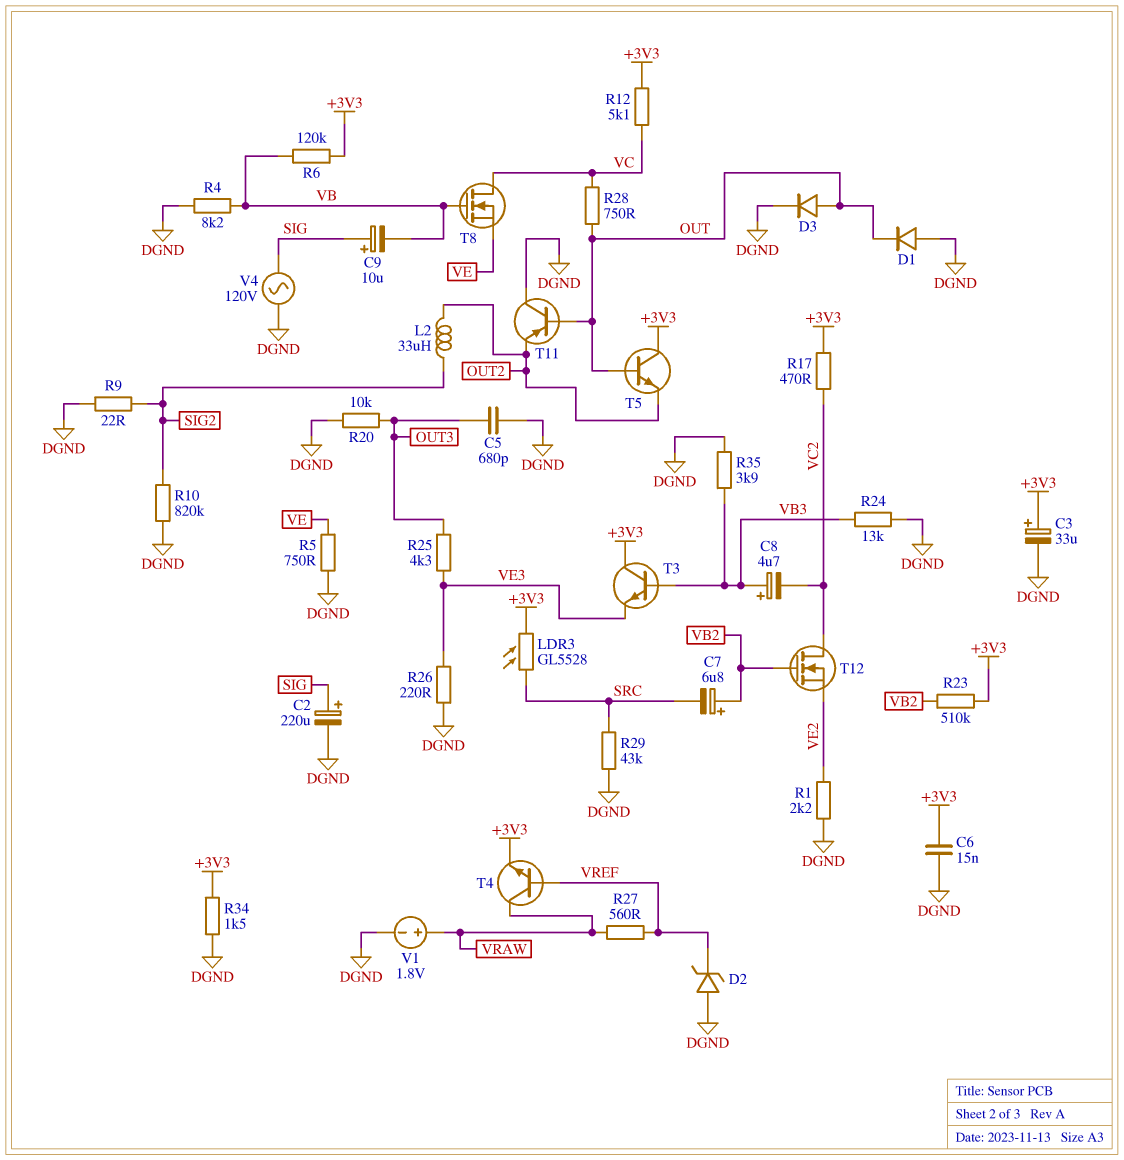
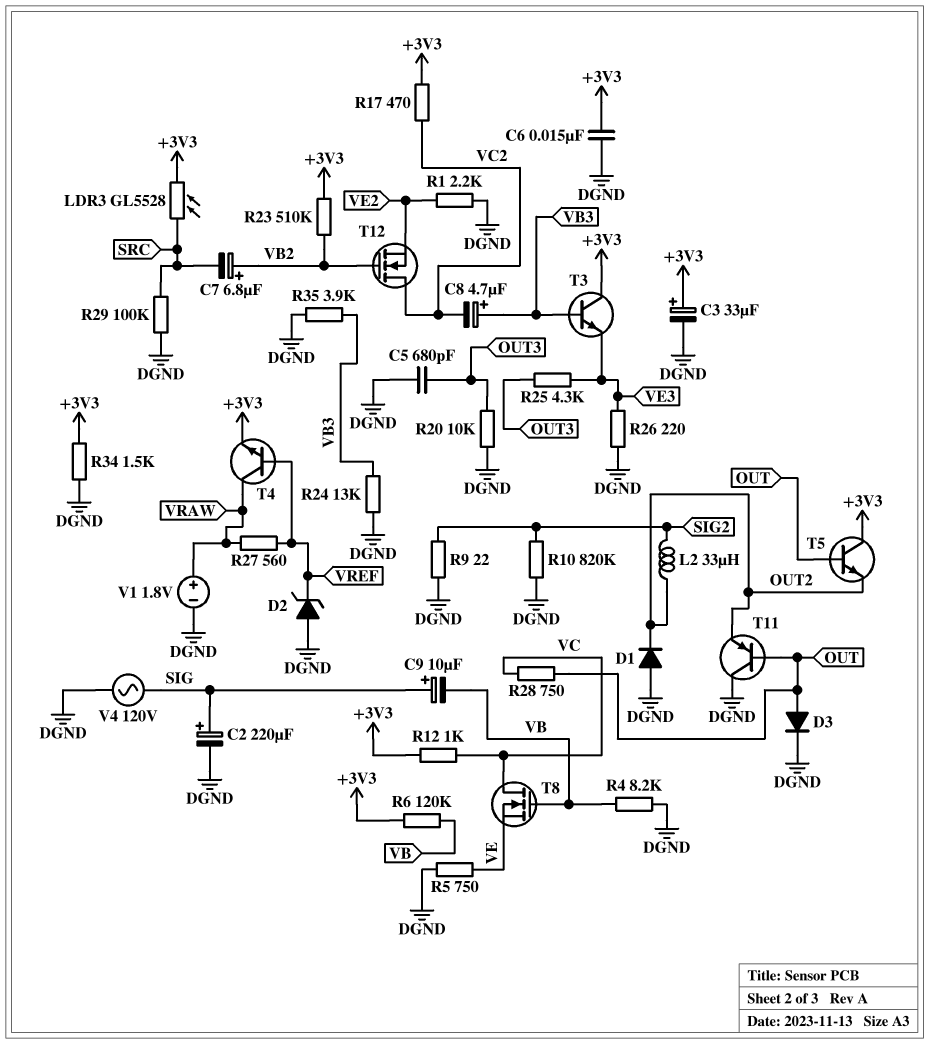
D1: diode (A DGND, K OUT) -> diode (A DGND, K OUT2)
R12: 5.1k (+3V3, VC) -> 1k (+3V3, VC)
R29: 43k (DGND, SRC) -> 100k (DGND, SRC)

